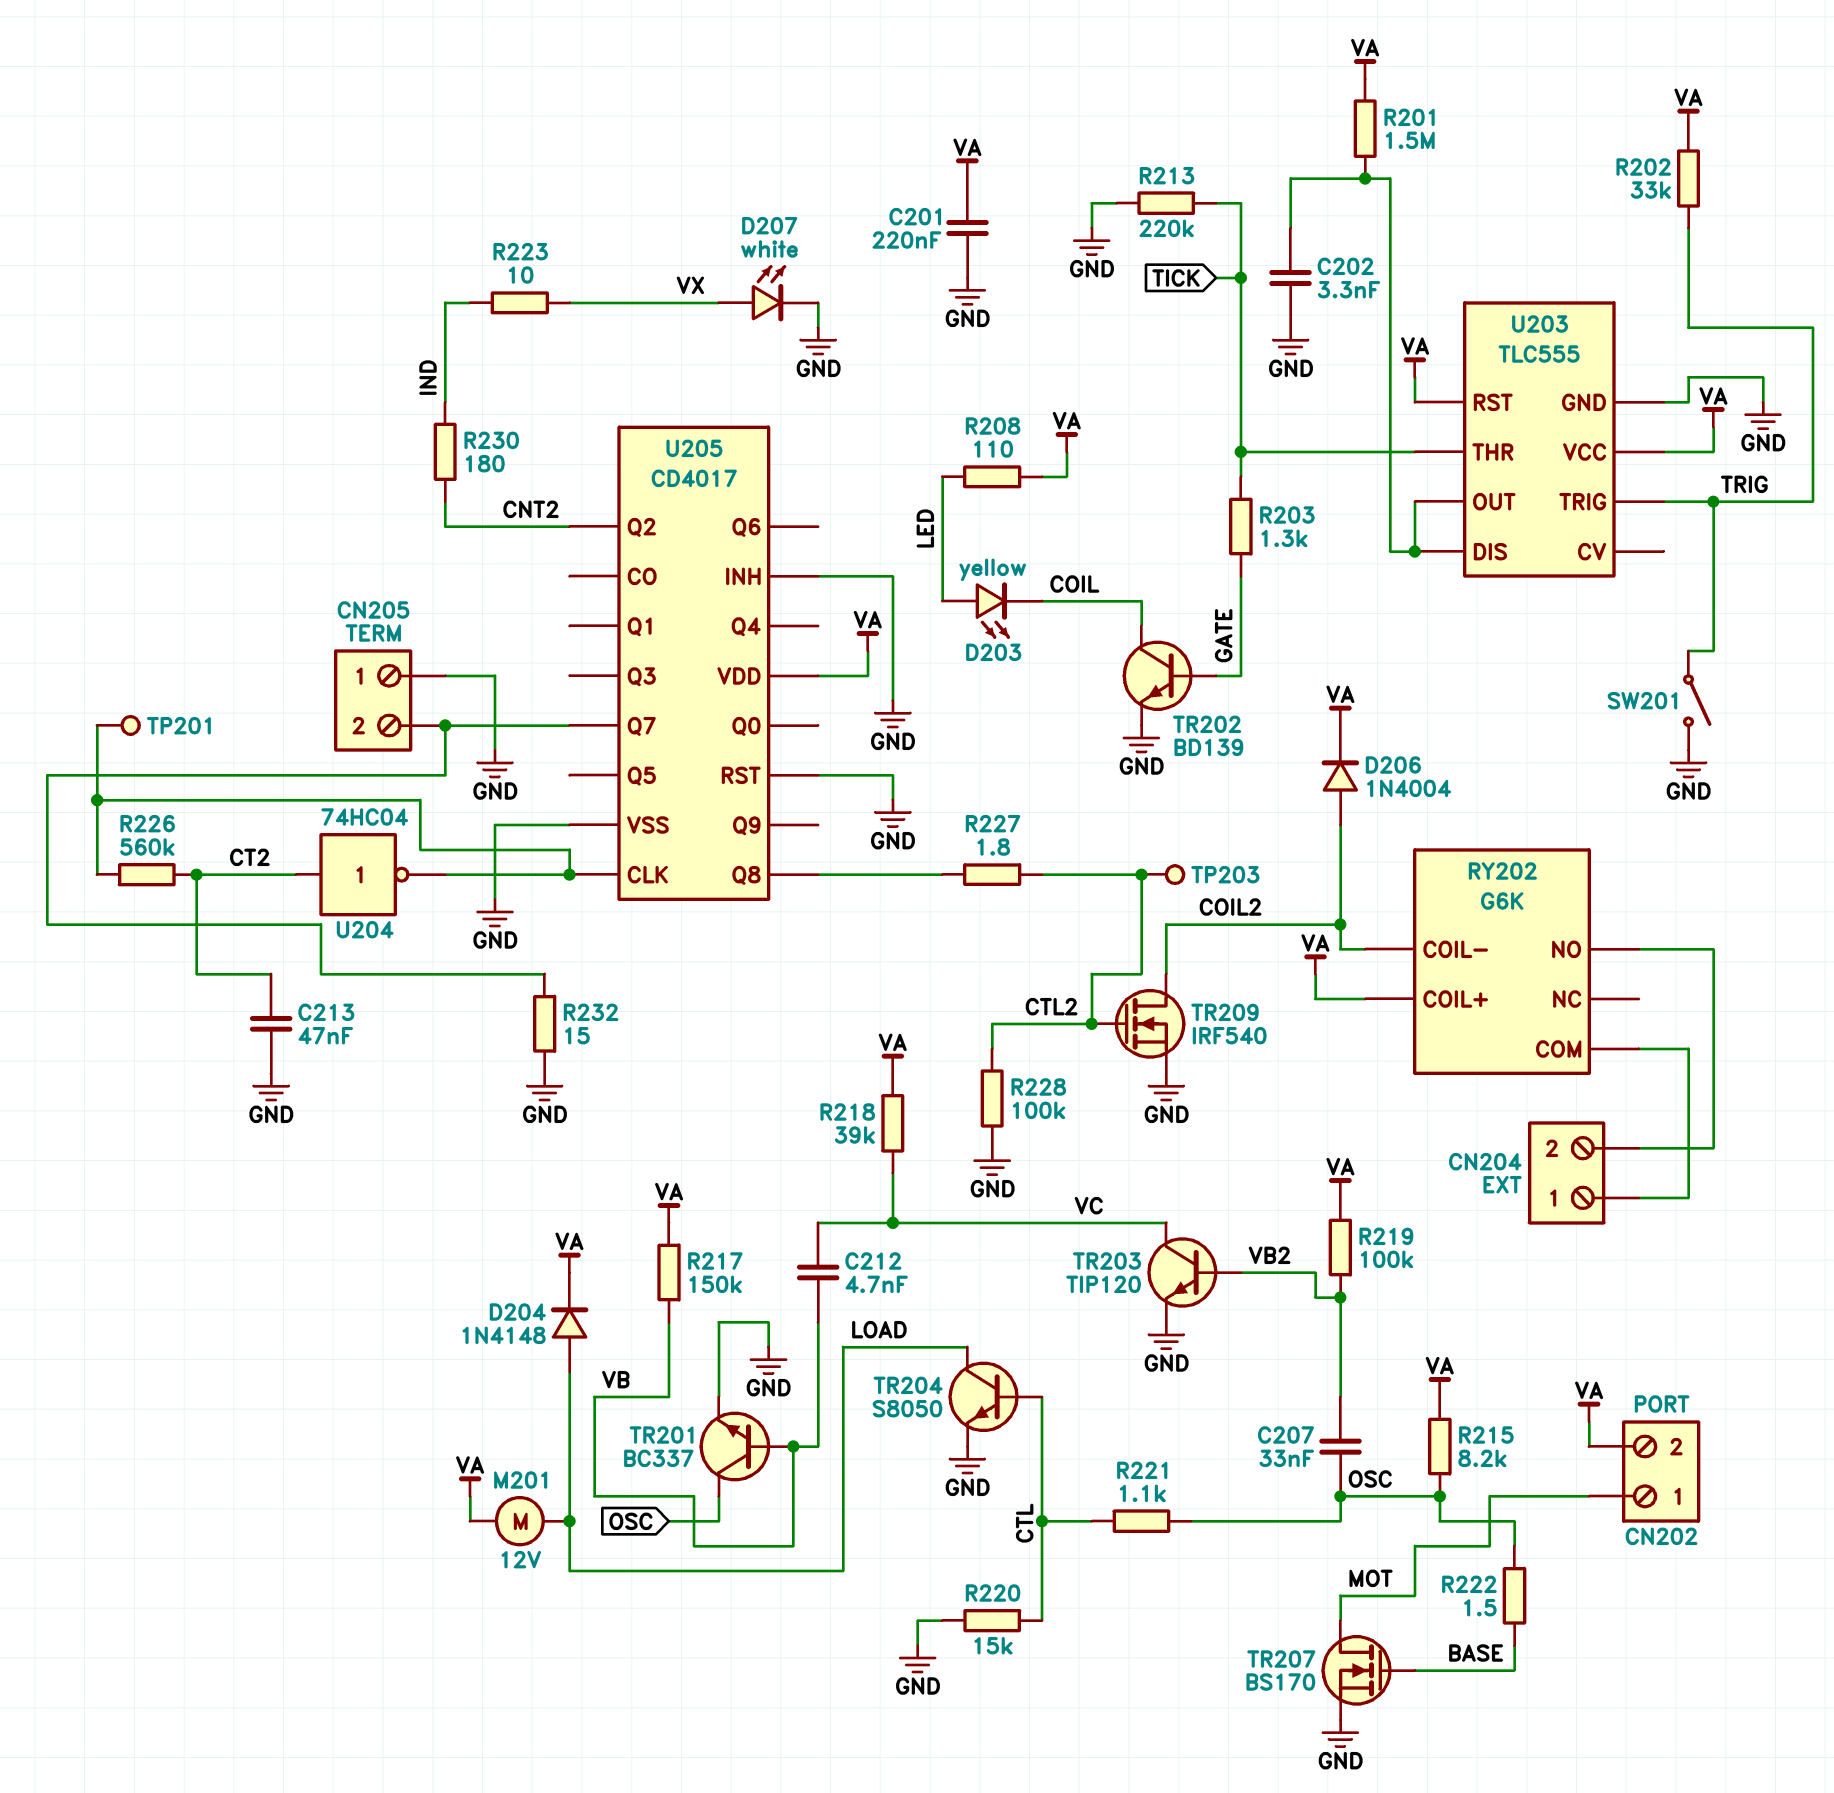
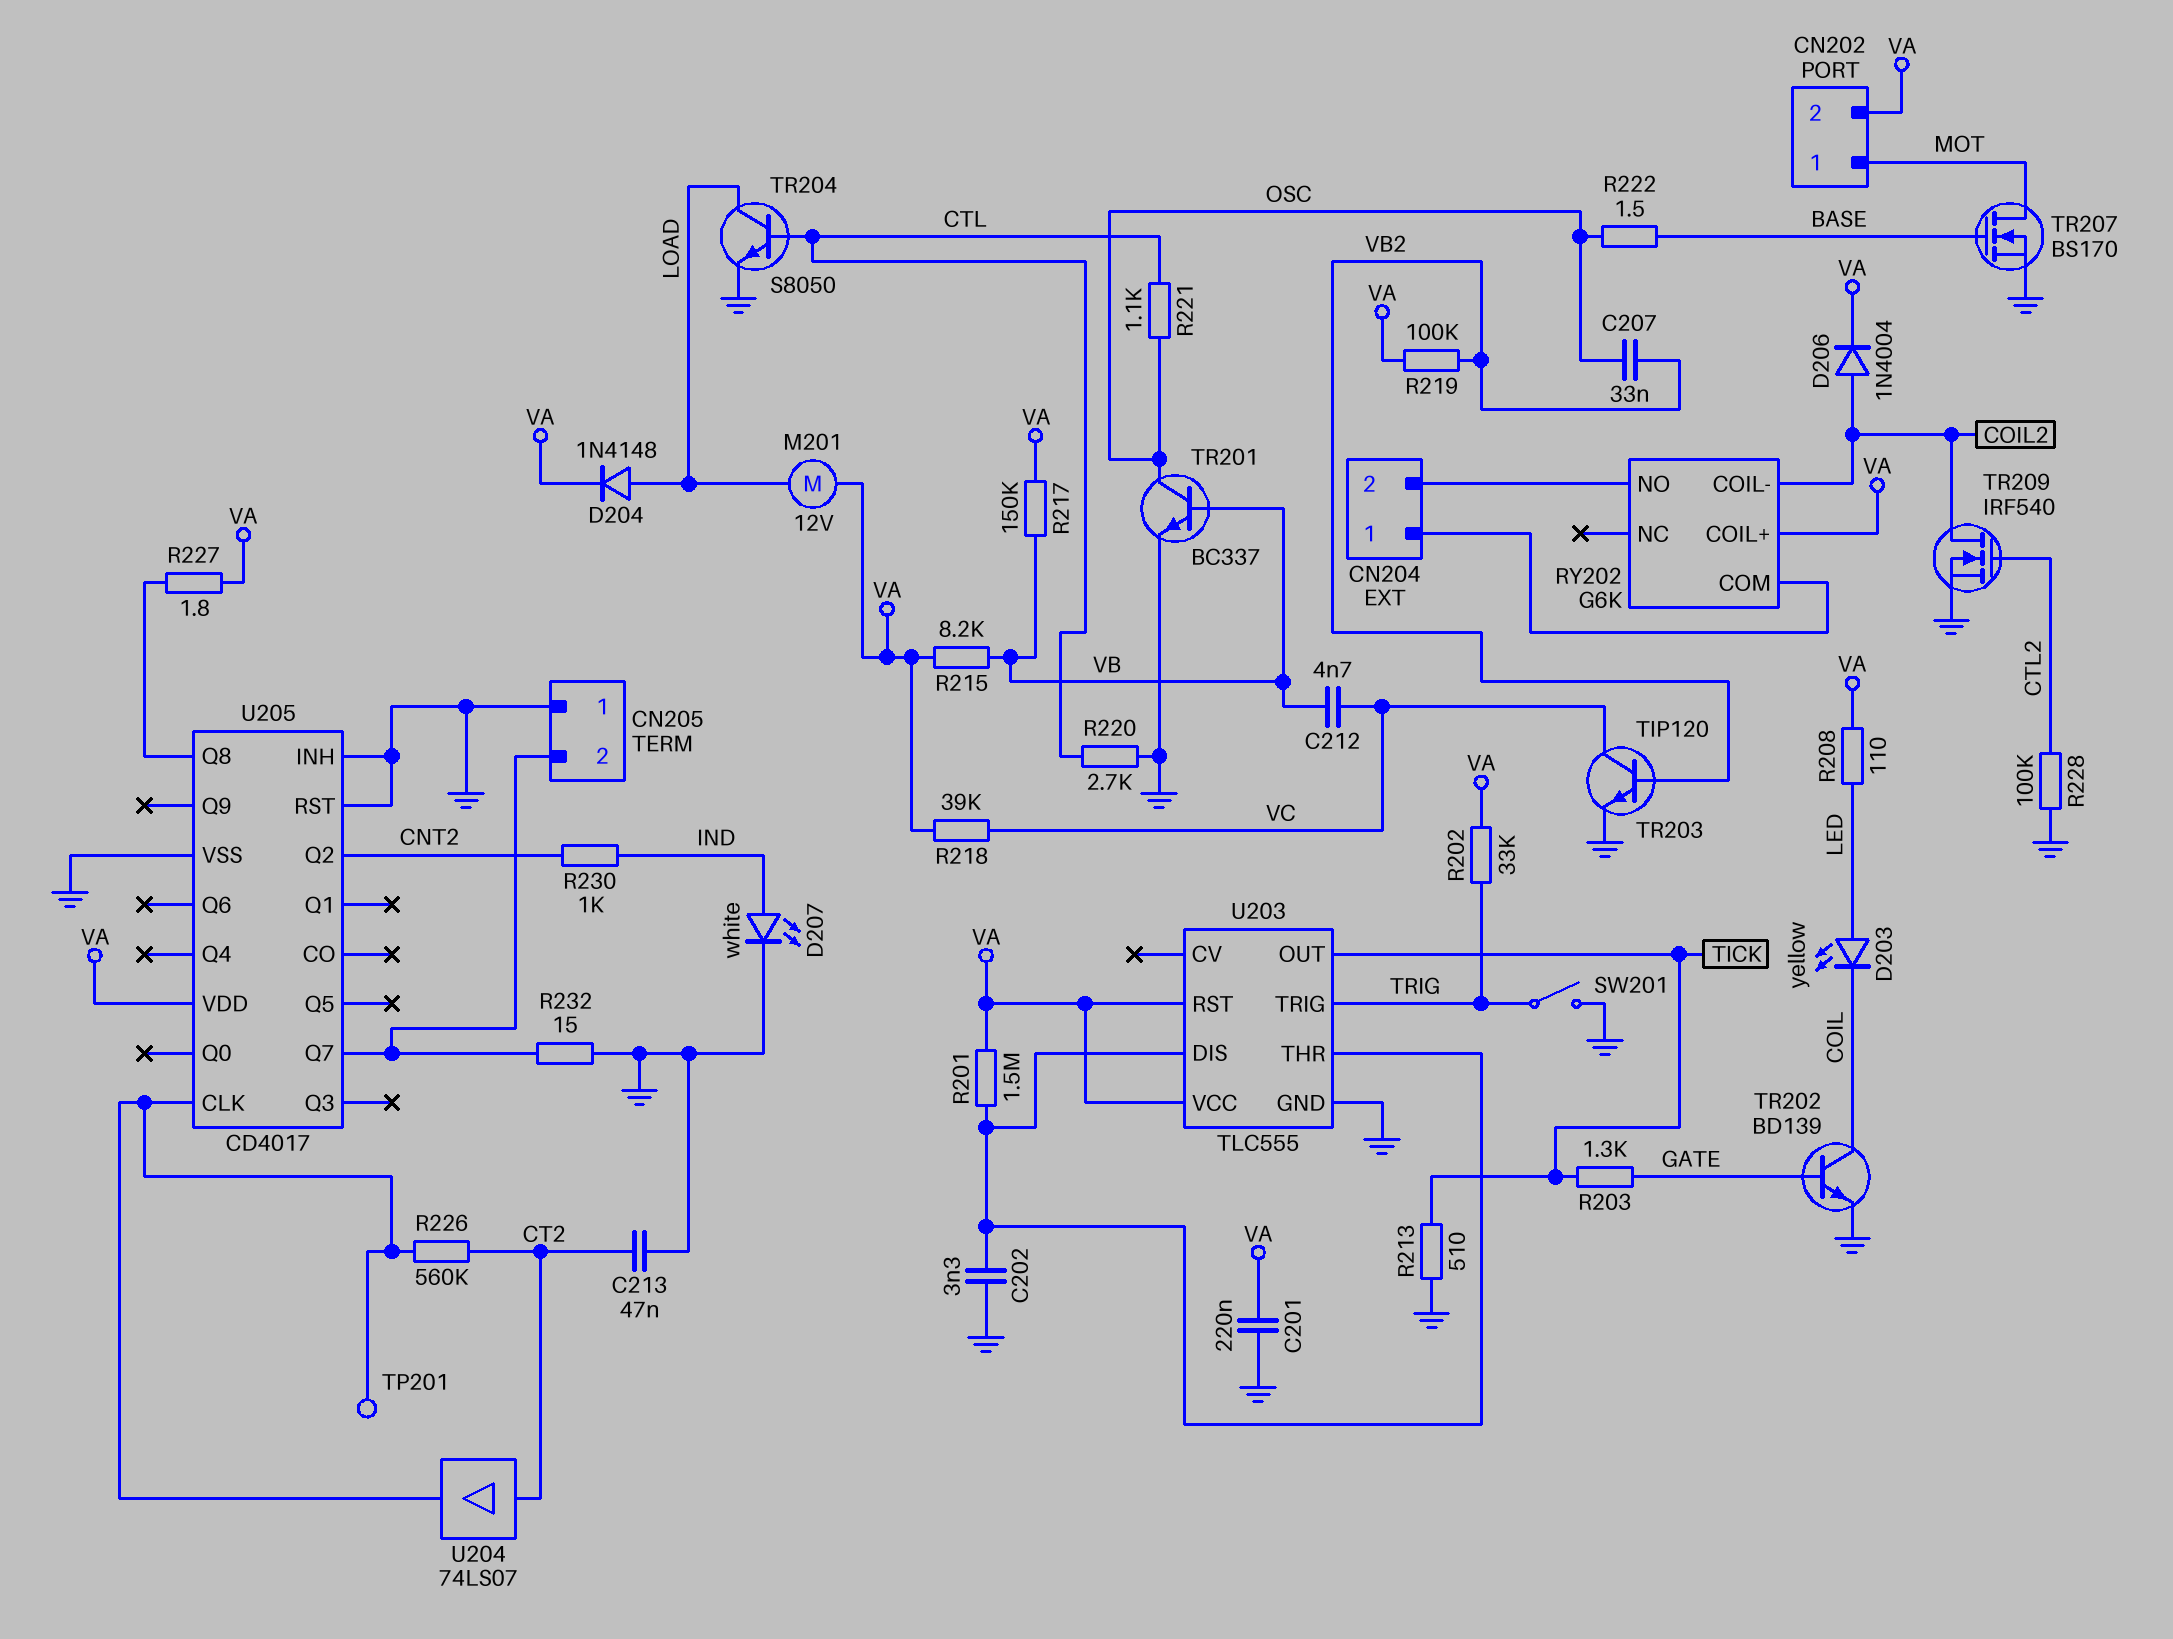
D207: LED white (A VX, K GND) -> LED white (A IND, K GND)
R213: 220k (GND, TICK) -> 510 (GND, TICK)
R215: 8.2k (OSC, VA) -> 8.2k (VA, VB)
R220: 15k (CTL, GND) -> 2.7k (CTL, GND)
R223: 10 (IND, VX) -> none
R227: 1.8 (CTL2, U205/Q8) -> 1.8 (U205/Q8, VA)
R230: 180 (CNT2, IND) -> 1k (CNT2, IND)
TP203: test point (CTL2) -> none
U203 pin OUT: U203/DIS -> TICK
U203 pin THR: TICK -> U203/DIS
U204: NOT 74HC04 (in CT2, out U205/CLK) -> buffer 74LS07 (in CT2, out U205/CLK)

